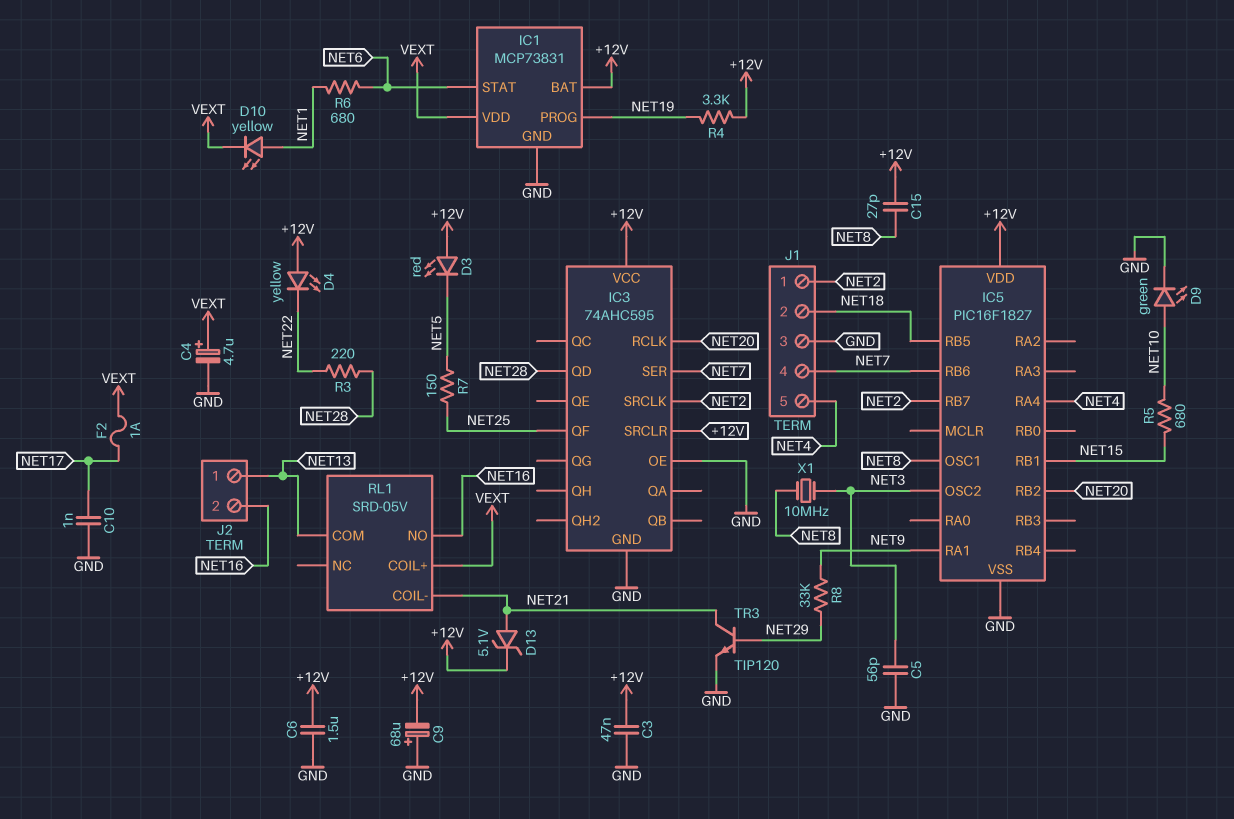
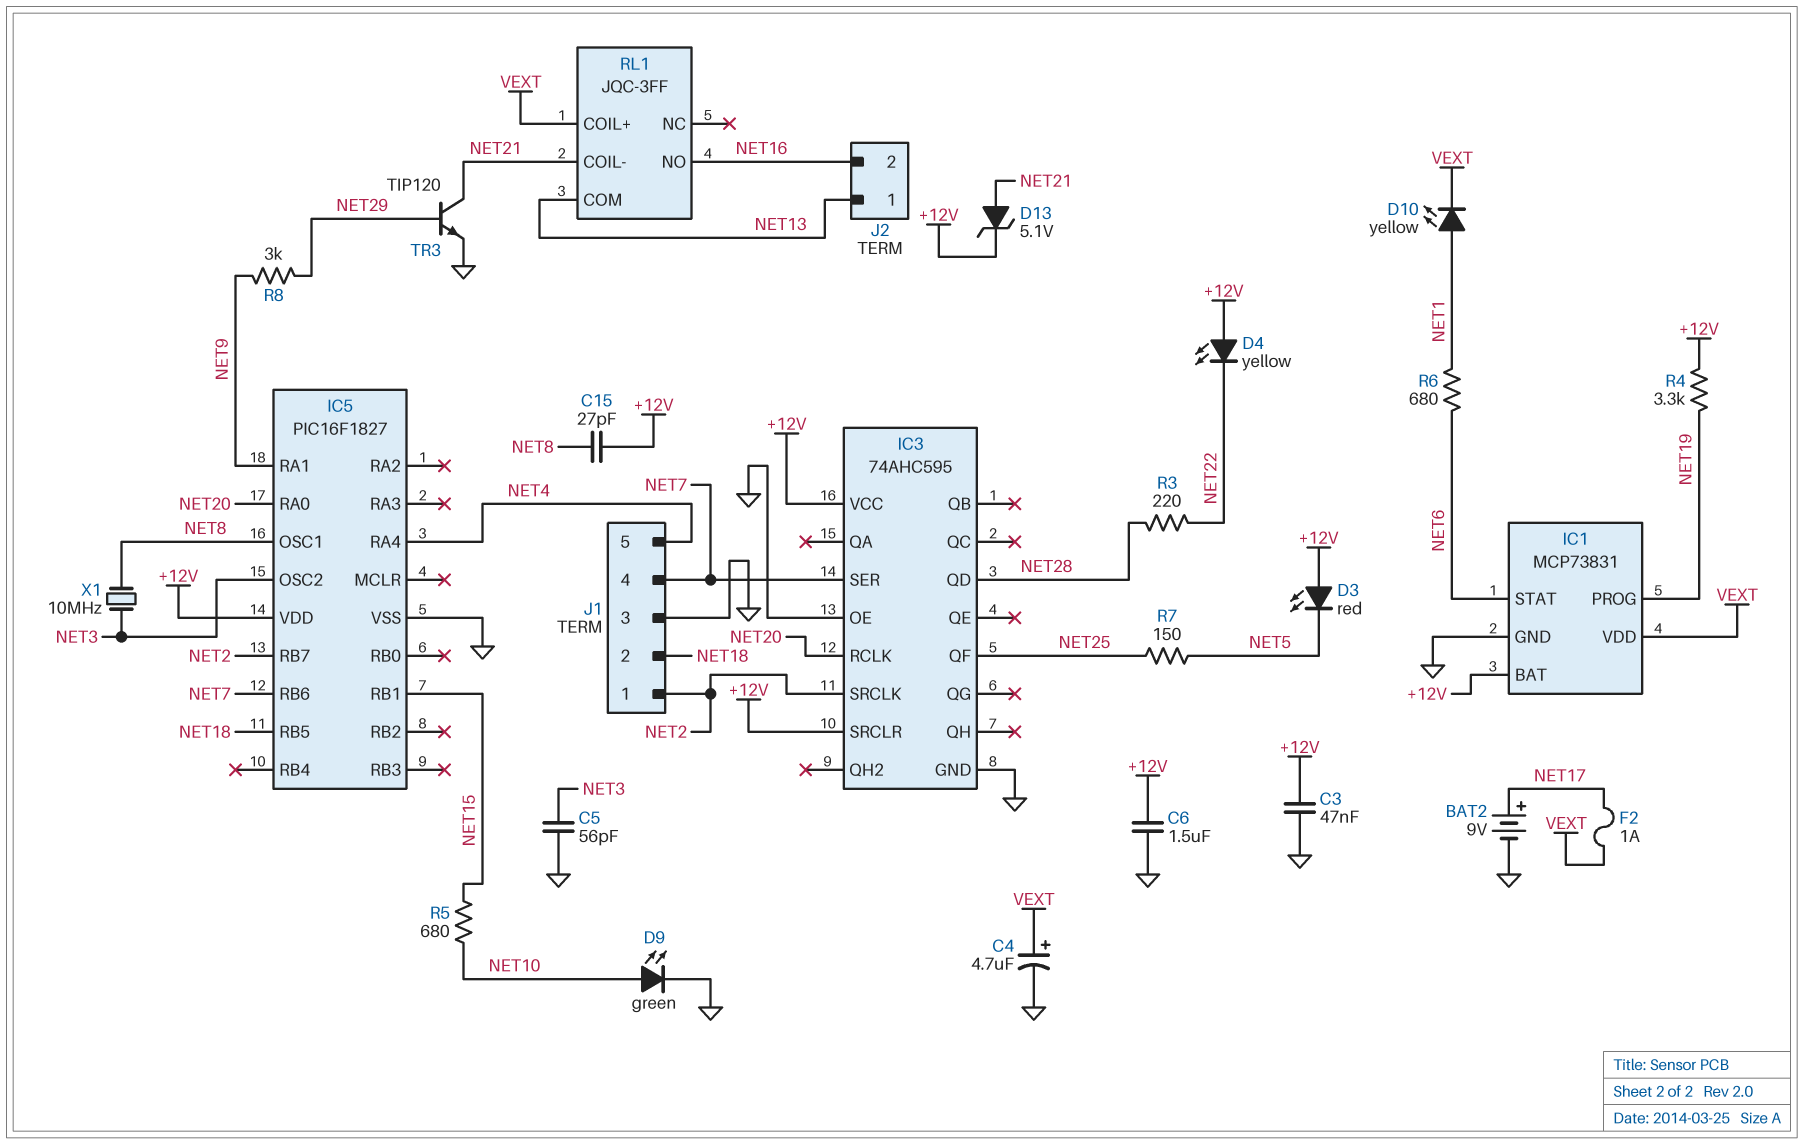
BAT2: none -> 9V (plus NET17, minus GND)
C9: 68uF (plus GND, minus +12V) -> none
C10: 1nF (GND, NET17) -> none
IC5 pin RA0: none -> NET20
IC5 pin RB2: NET20 -> none
R8: 33k (NET9, NET29) -> 3k (NET9, NET29)
RL1: SRD-05V -> JQC-3FF

